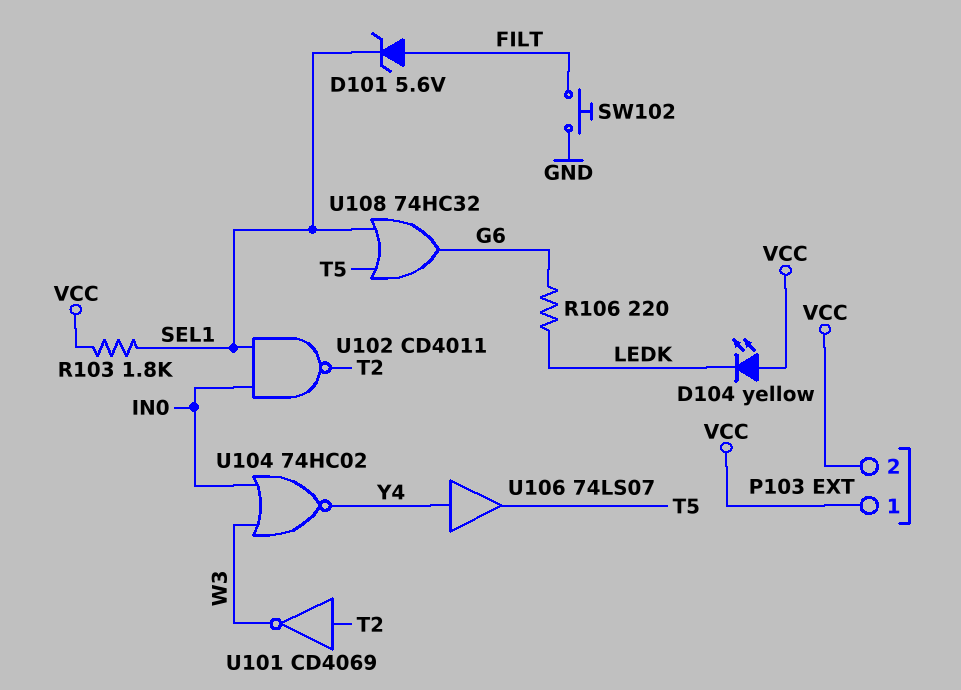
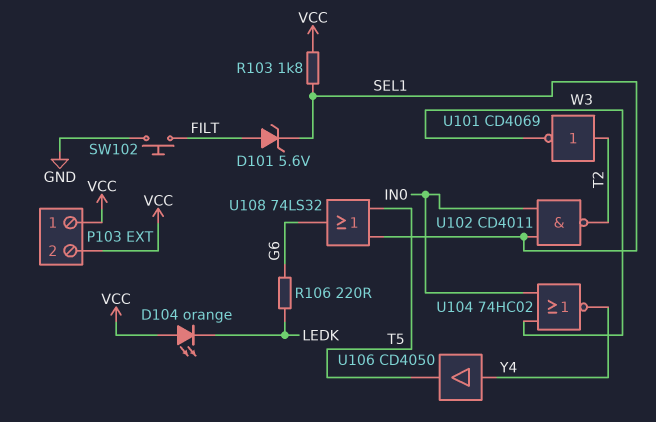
D104: LED yellow (A VCC, K LEDK) -> LED orange (A VCC, K LEDK)
U106: buffer 74LS07 (in Y4, out T5) -> buffer CD4050 (in Y4, out T5)
U108: OR 74HC32 (in SEL1, in T5, out G6) -> OR 74LS32 (in SEL1, in T5, out G6)

